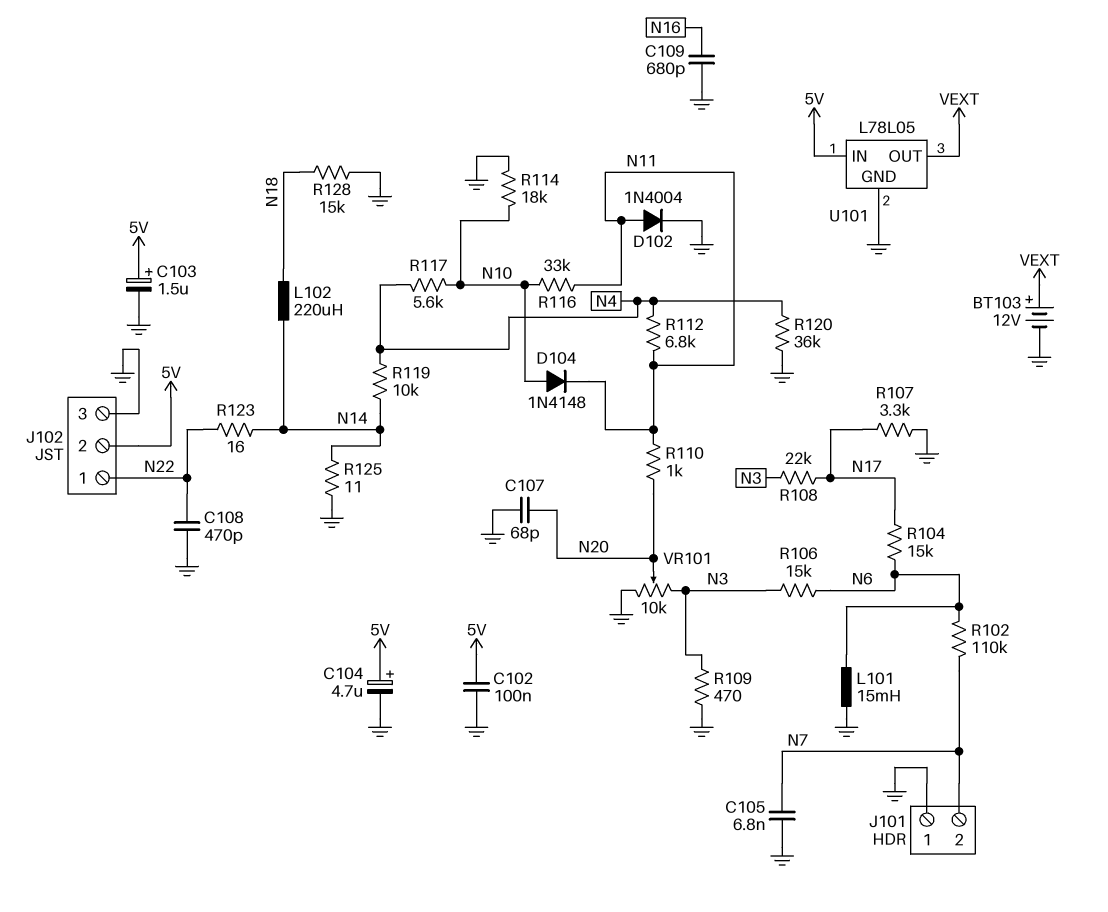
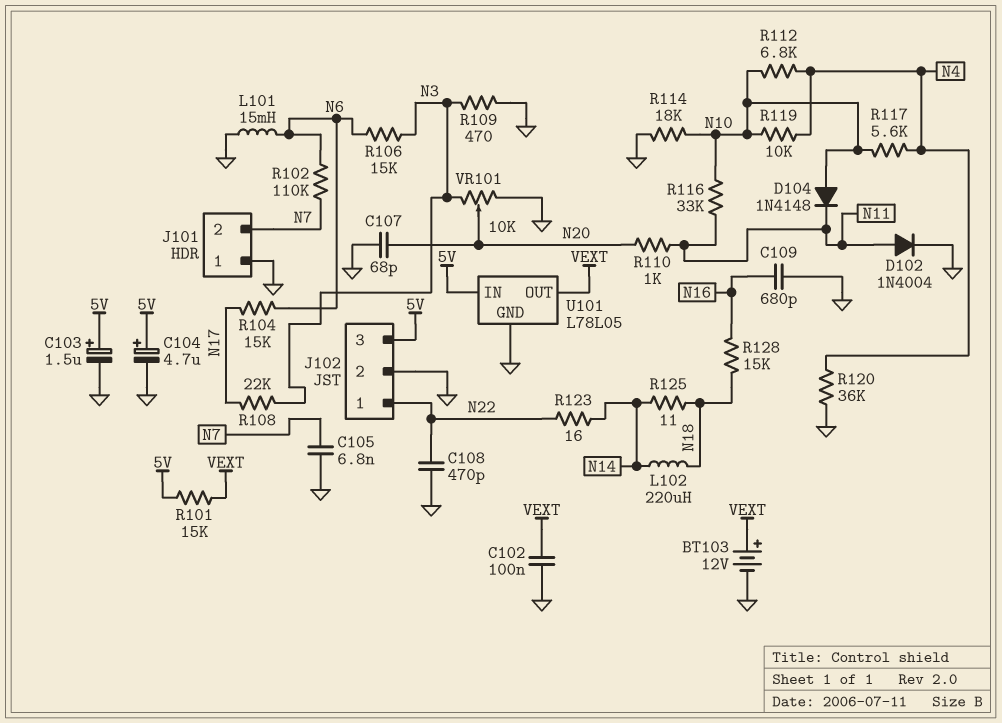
C102: 100nF (5V, GND) -> 100nF (GND, VEXT)
J102 pin 2: 5V -> GND
J102 pin 3: GND -> 5V
R101: none -> 15k (5V, VEXT)
R107: 3.3k (GND, N17) -> none
R112: 6.8k (N4, N11) -> 6.8k (N4, N10)
R119: 10k (N4, N14) -> 10k (N4, N10)
R125: 11 (GND, N14) -> 11 (N14, N18)
R128: 15k (GND, N18) -> 15k (N16, N18)

